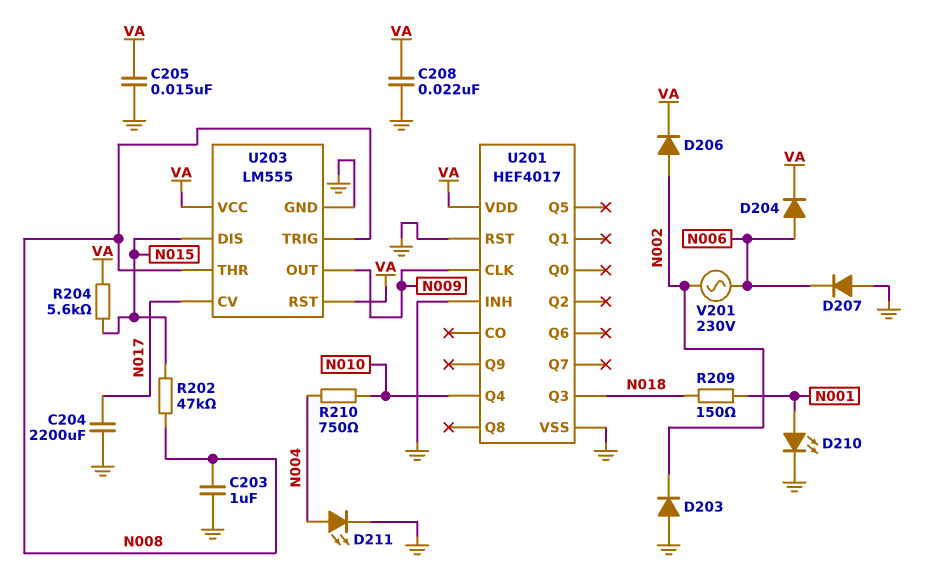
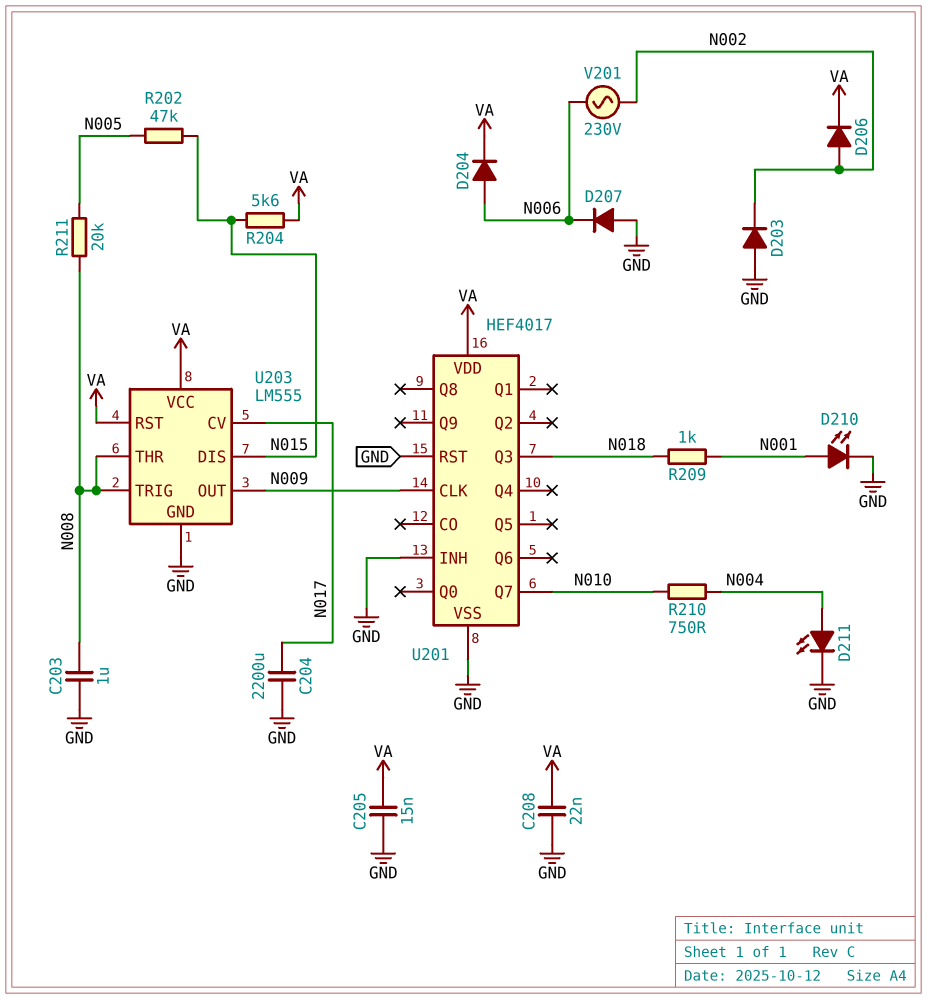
R202: 47k (N008, N015) -> 47k (N005, N015)
R209: 150 (N001, N018) -> 1k (N001, N018)
R211: none -> 20k (N005, N008)
U201 pin Q4: N010 -> none
U201 pin Q7: none -> N010

